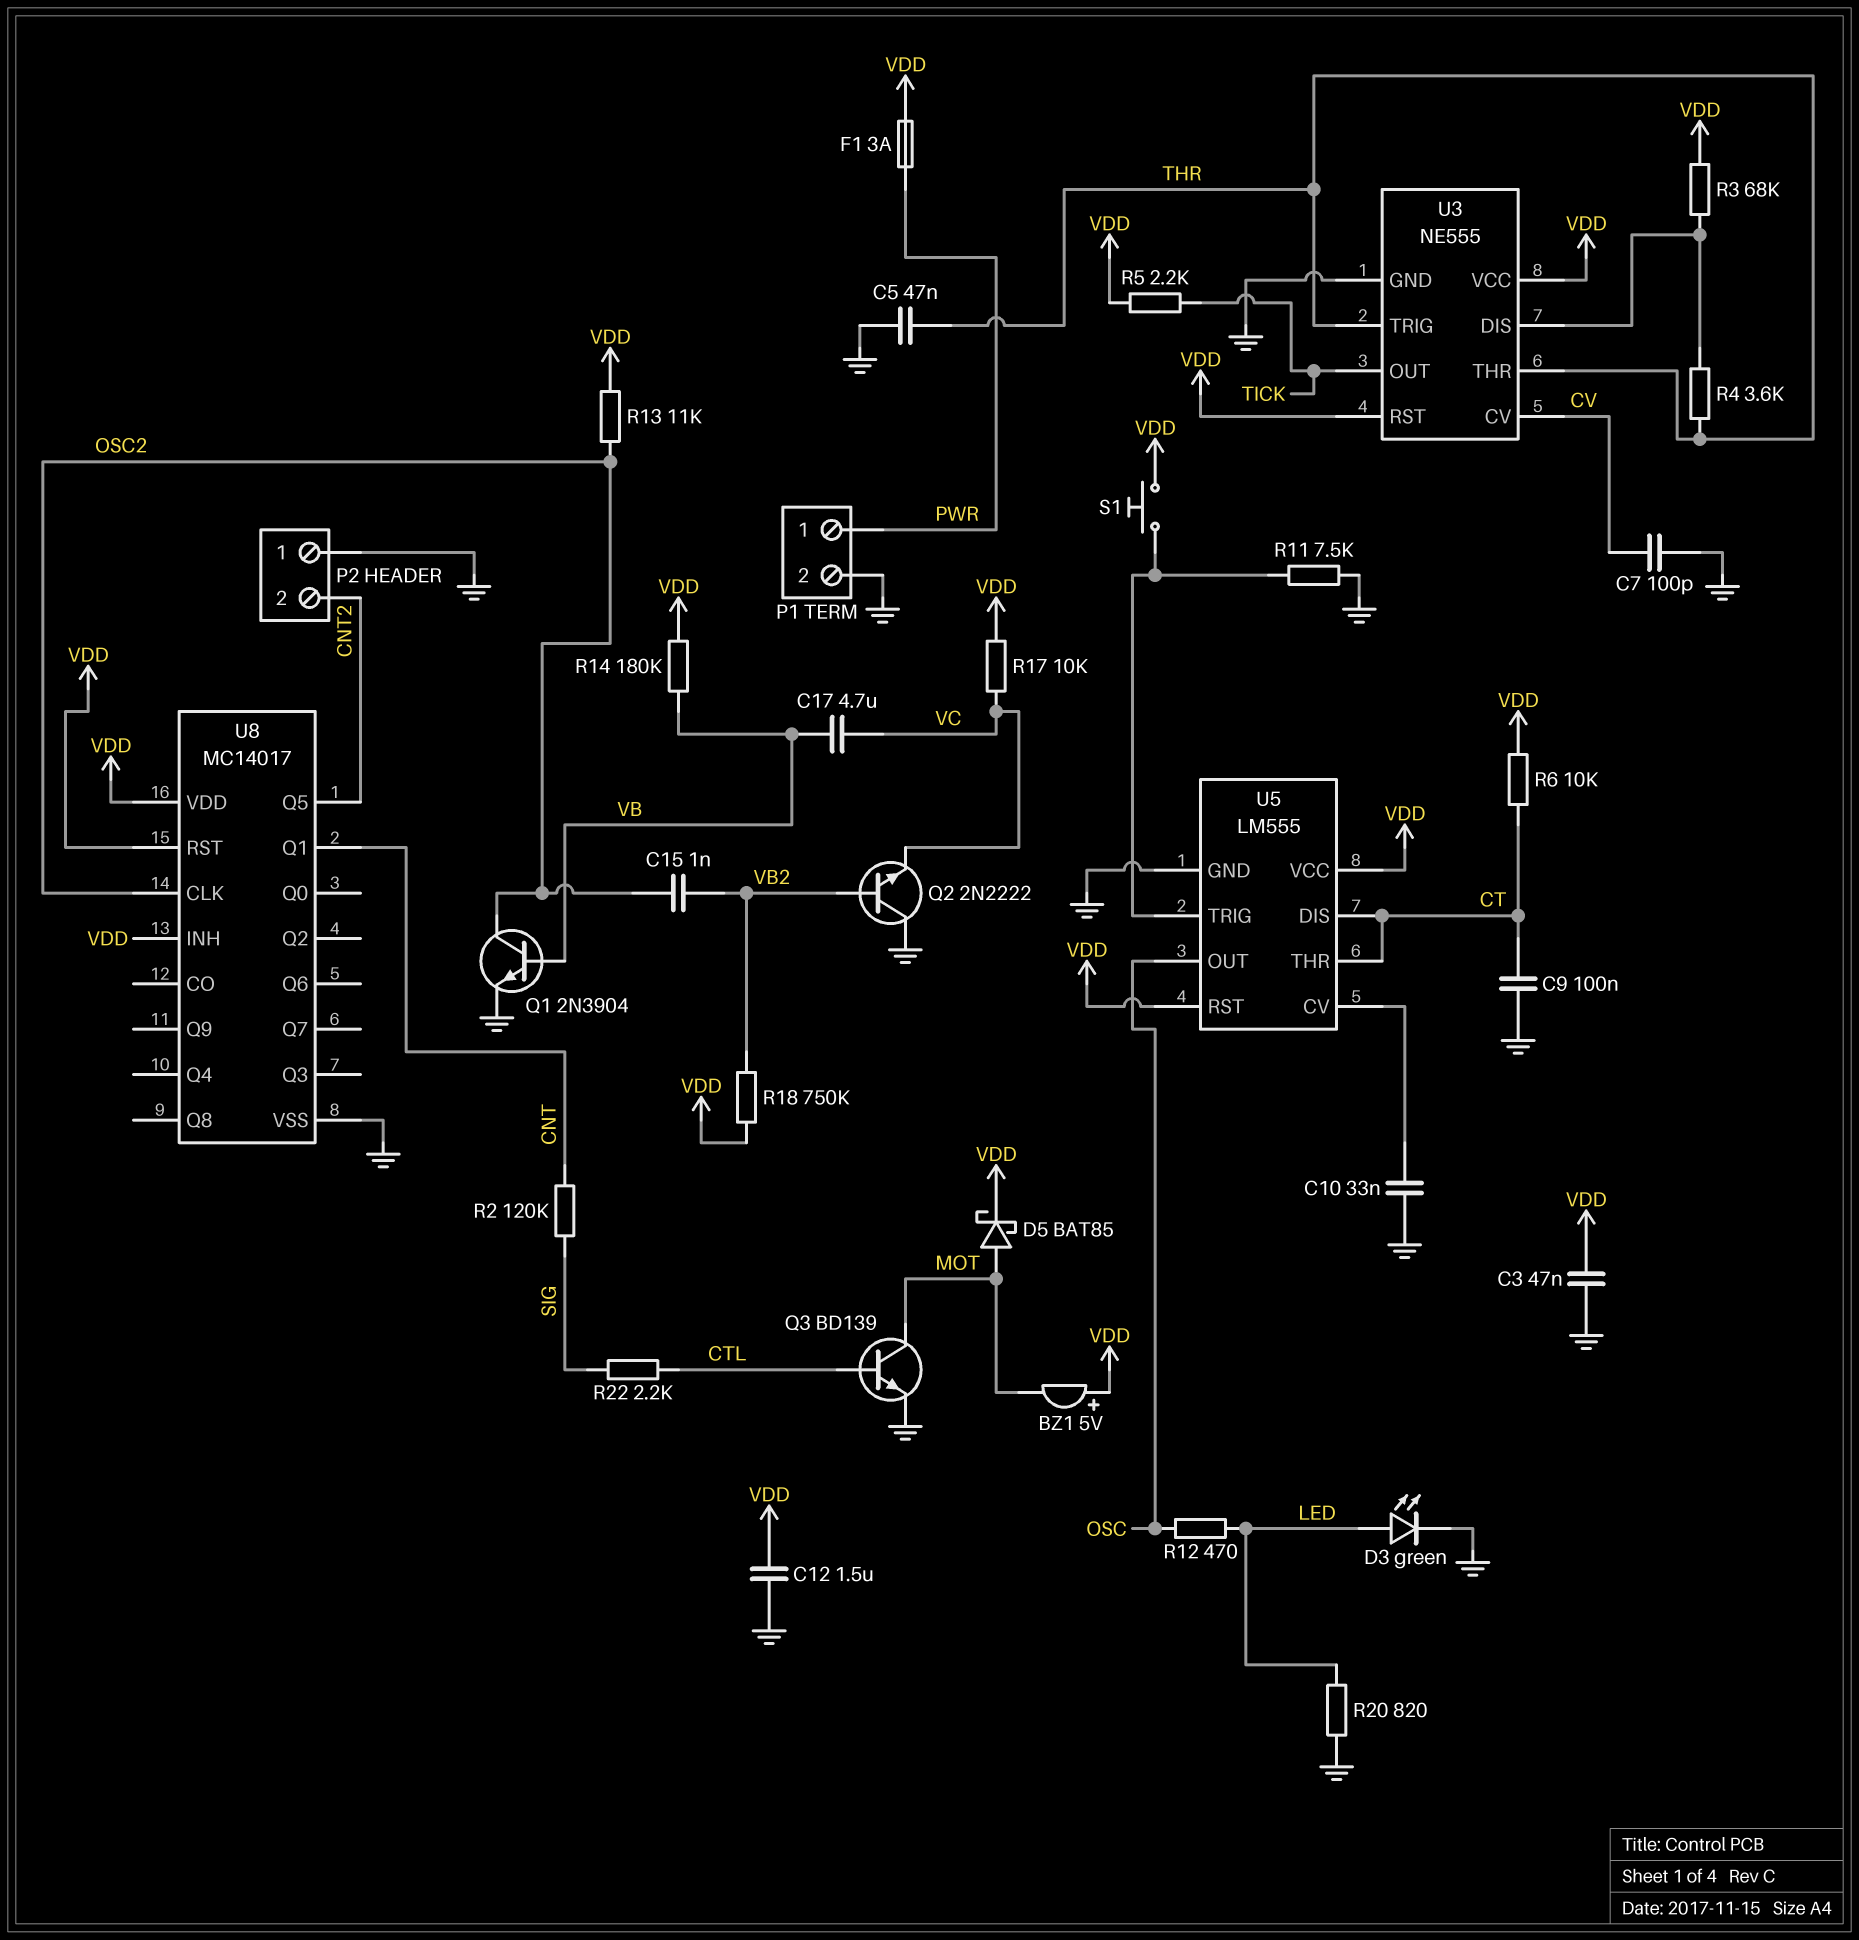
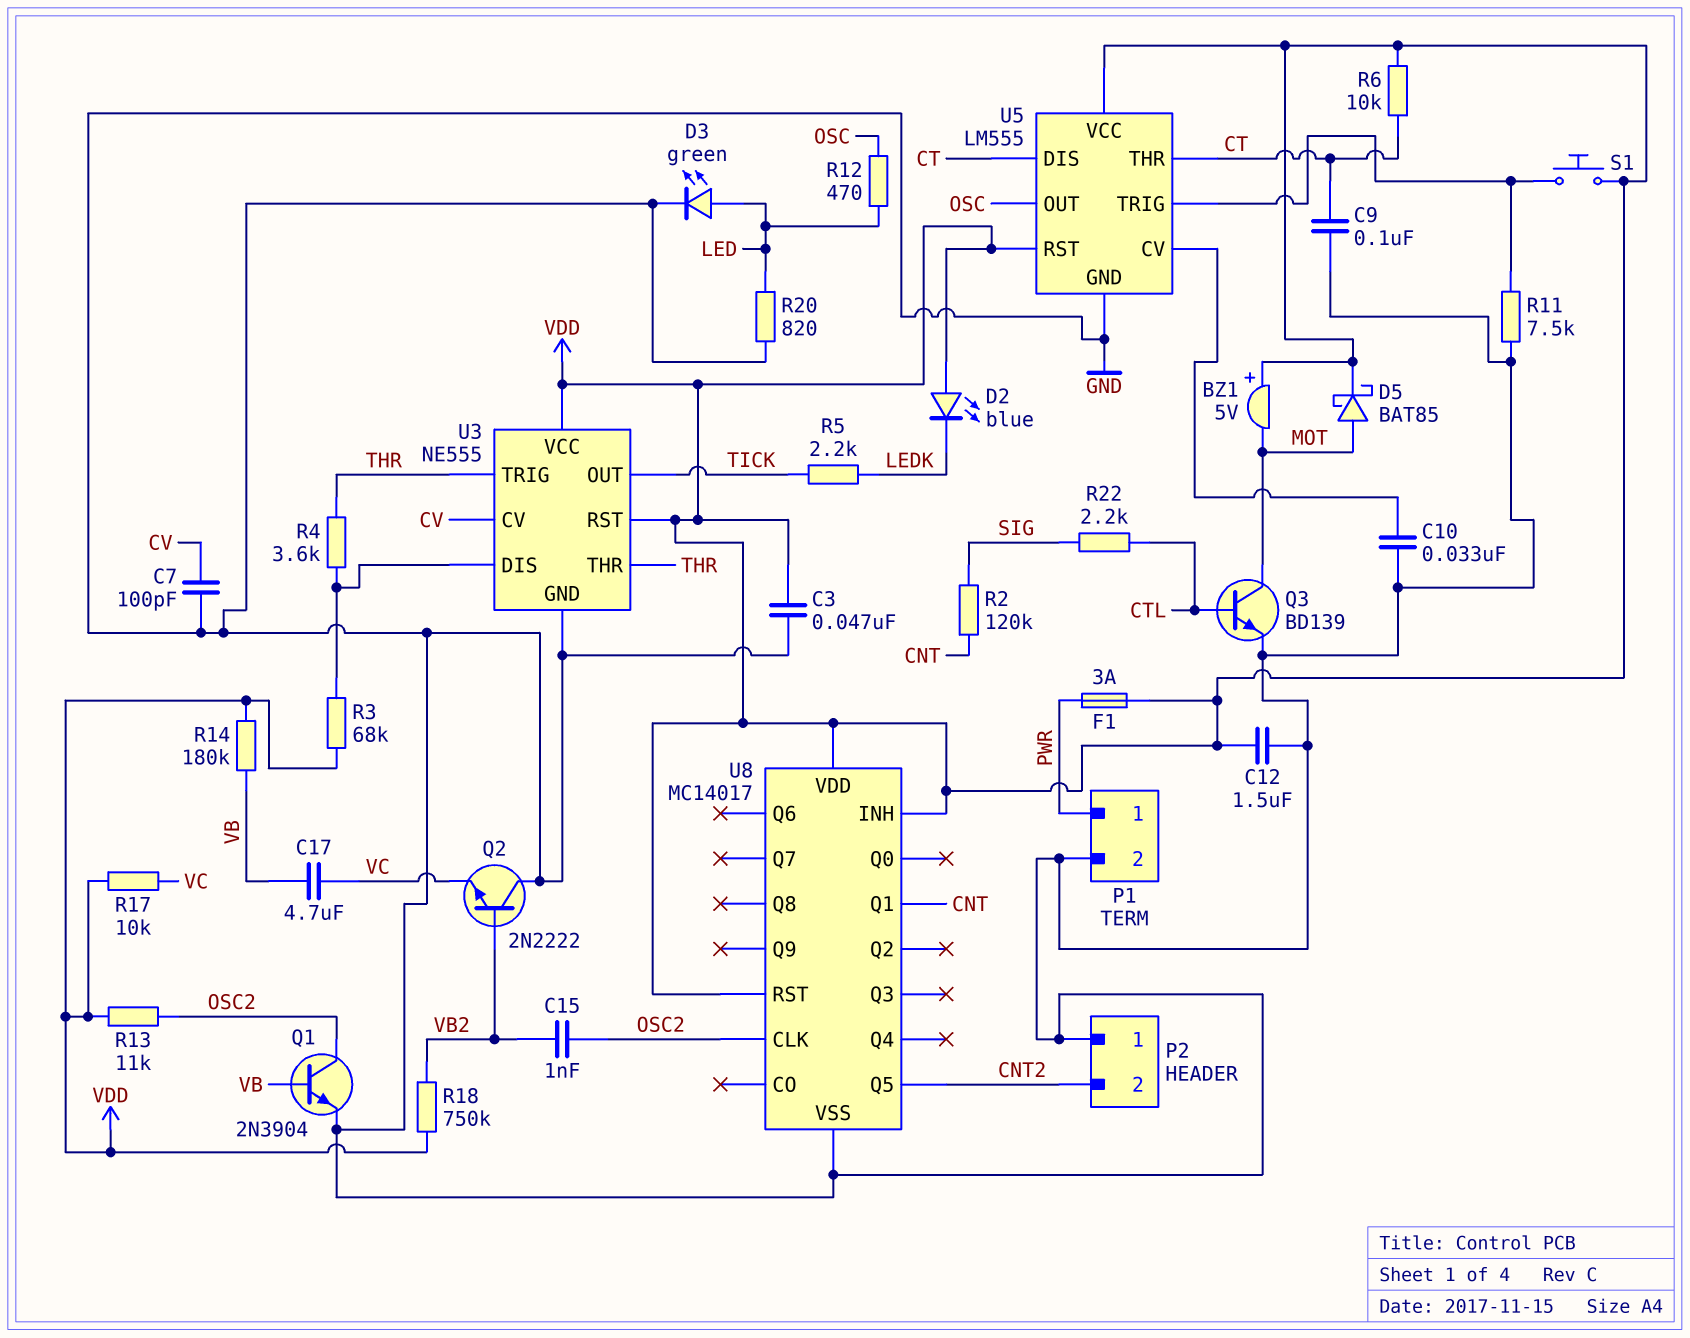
C5: 47nF (GND, THR) -> none
D2: none -> LED blue (A VDD, K LEDK)
R5: 2.2k (TICK, VDD) -> 2.2k (LEDK, TICK)

